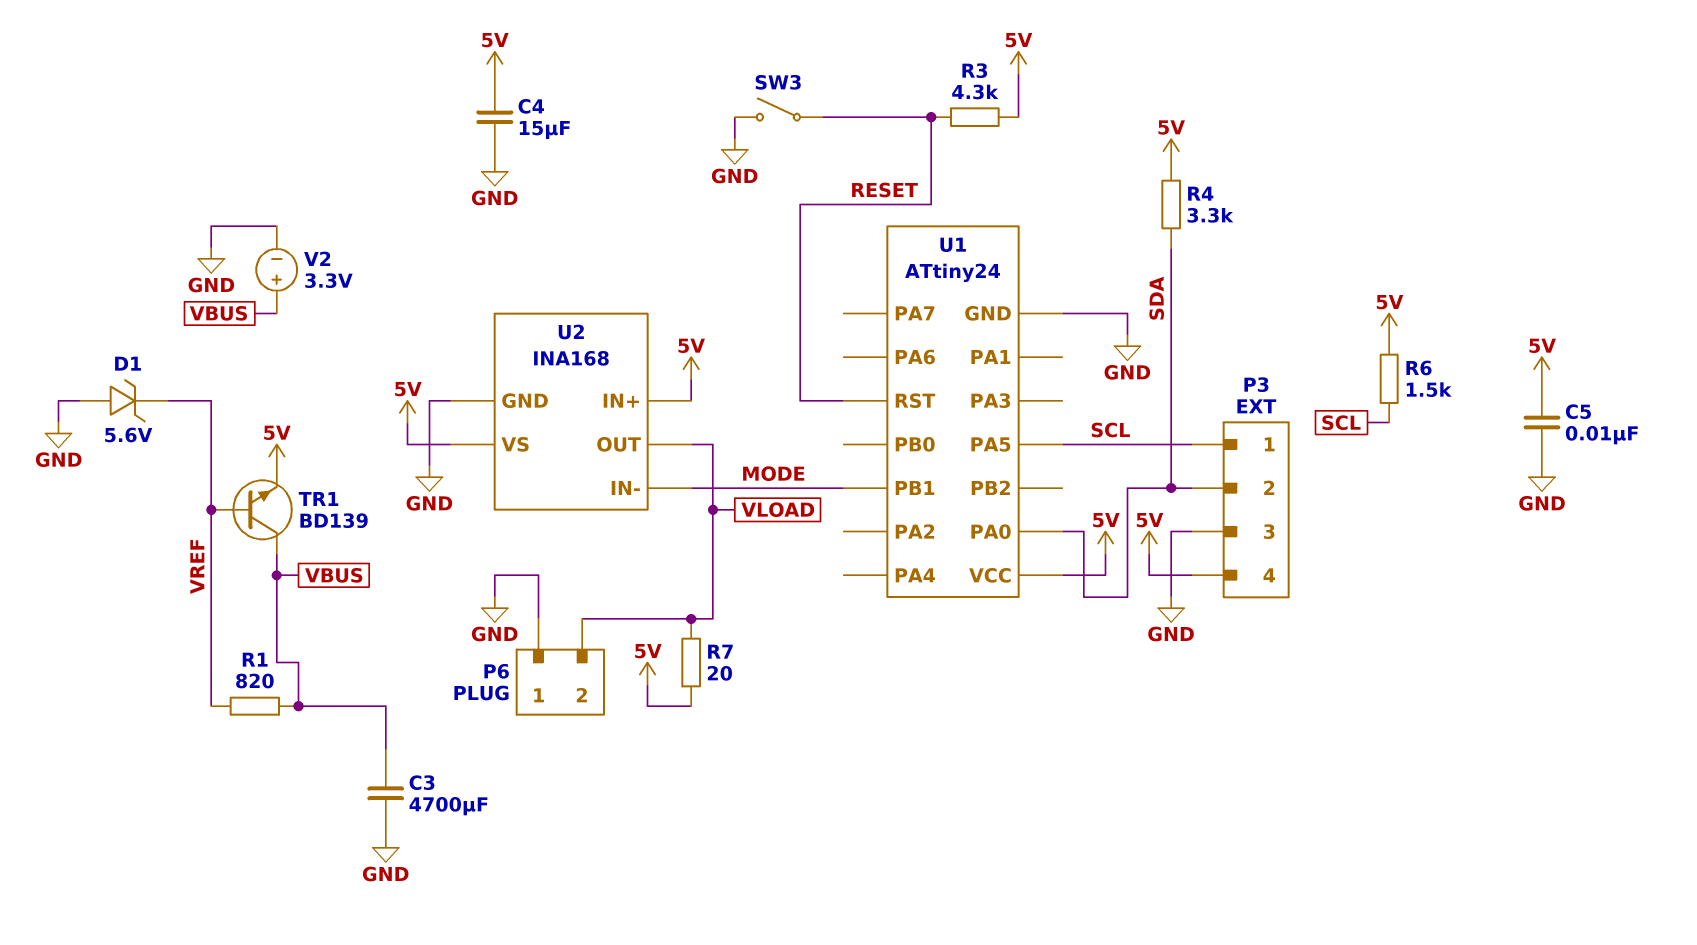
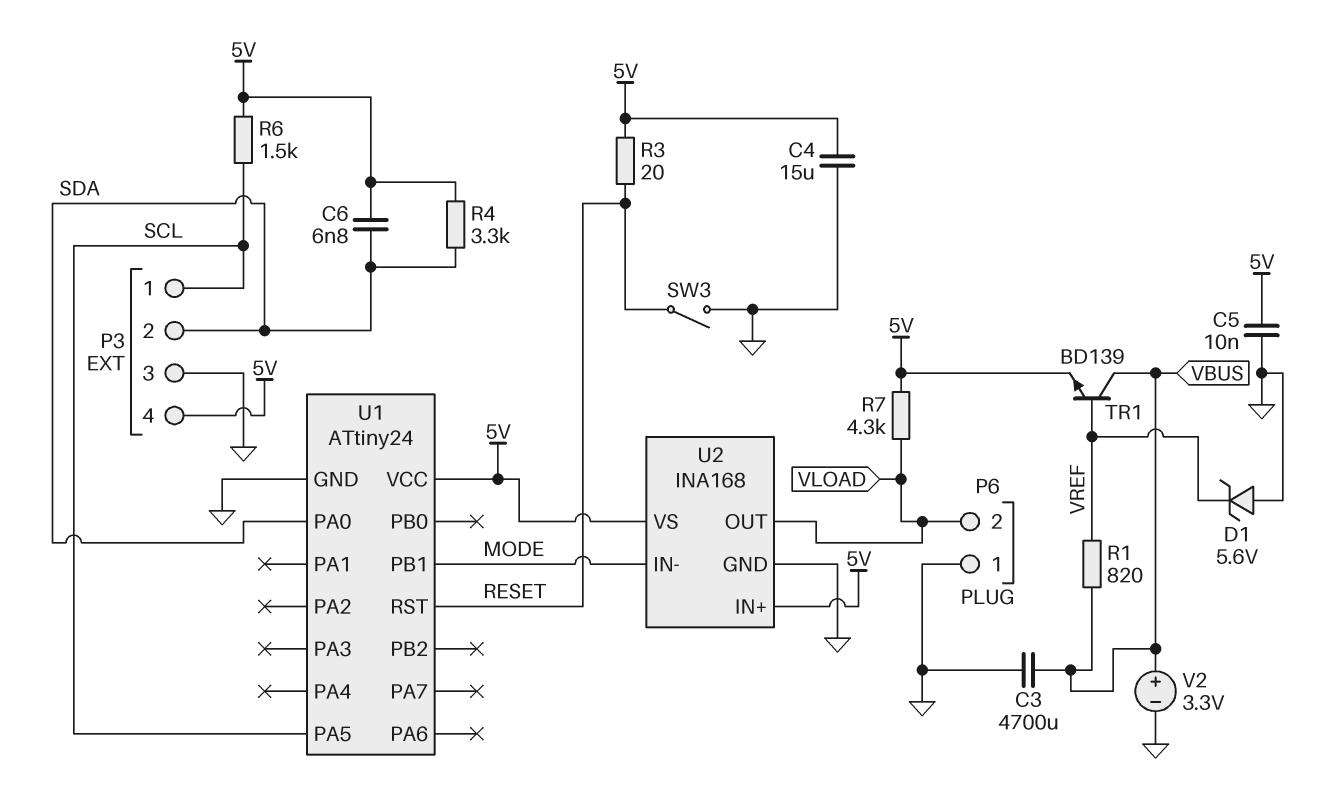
C6: none -> 6.8nF (5V, SDA)
R3: 4.3k (5V, RESET) -> 20 (5V, RESET)
R7: 20 (5V, VLOAD) -> 4.3k (5V, VLOAD)

